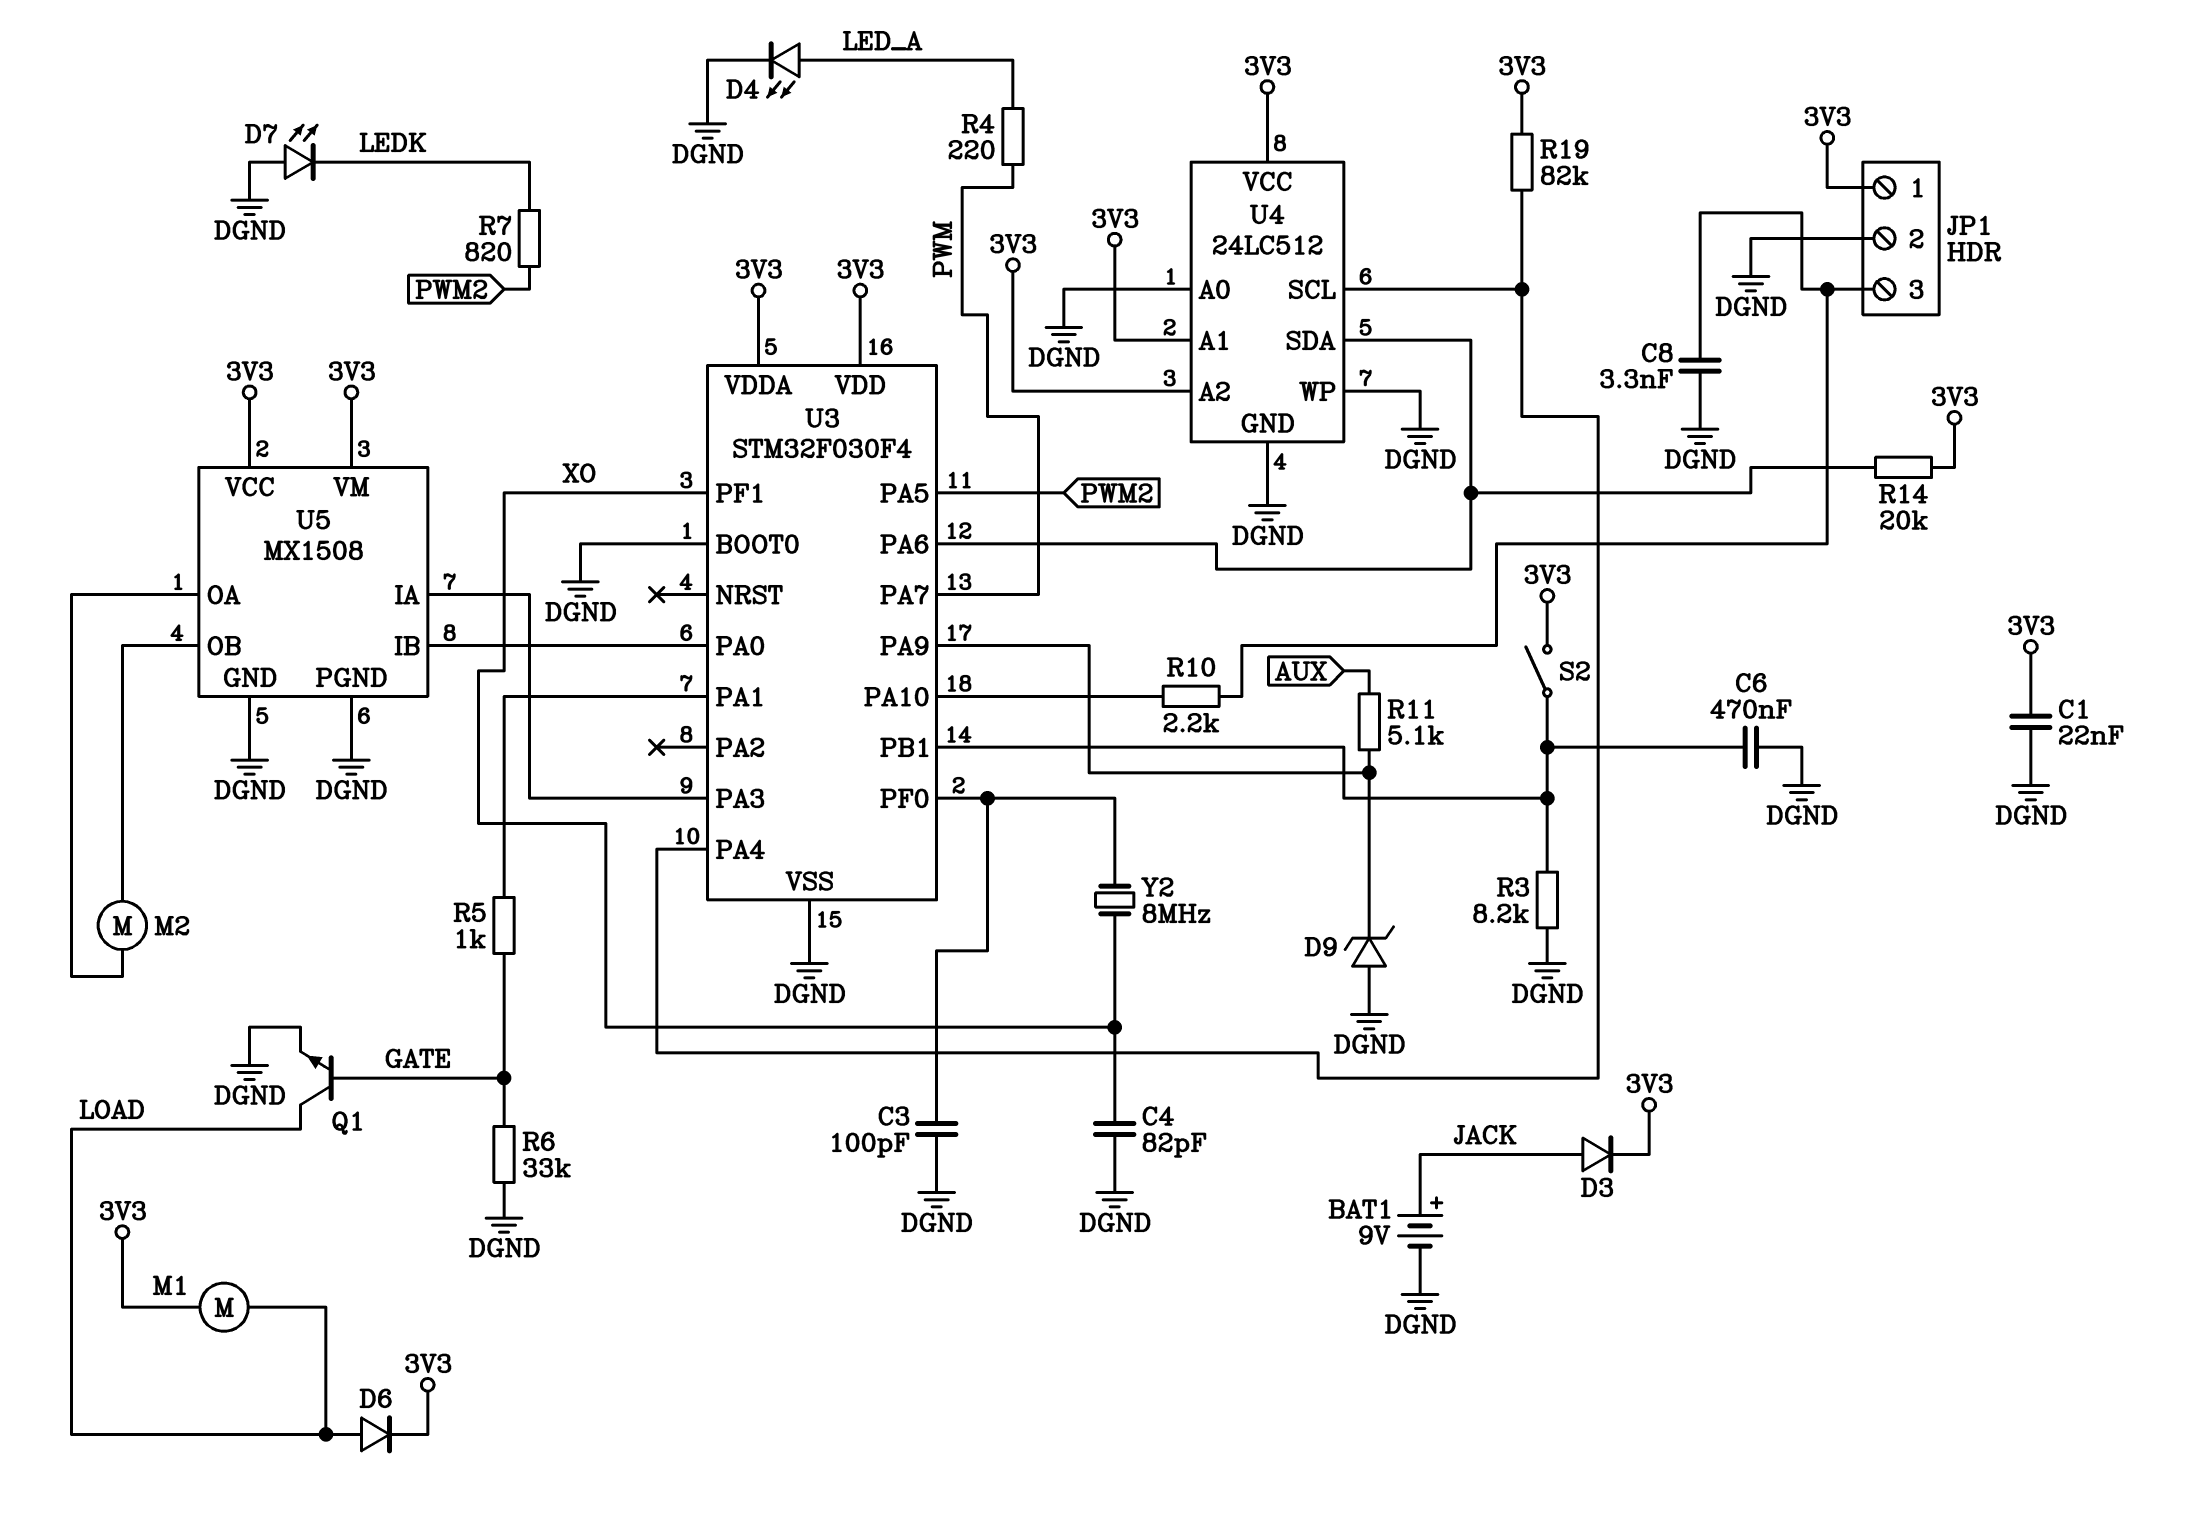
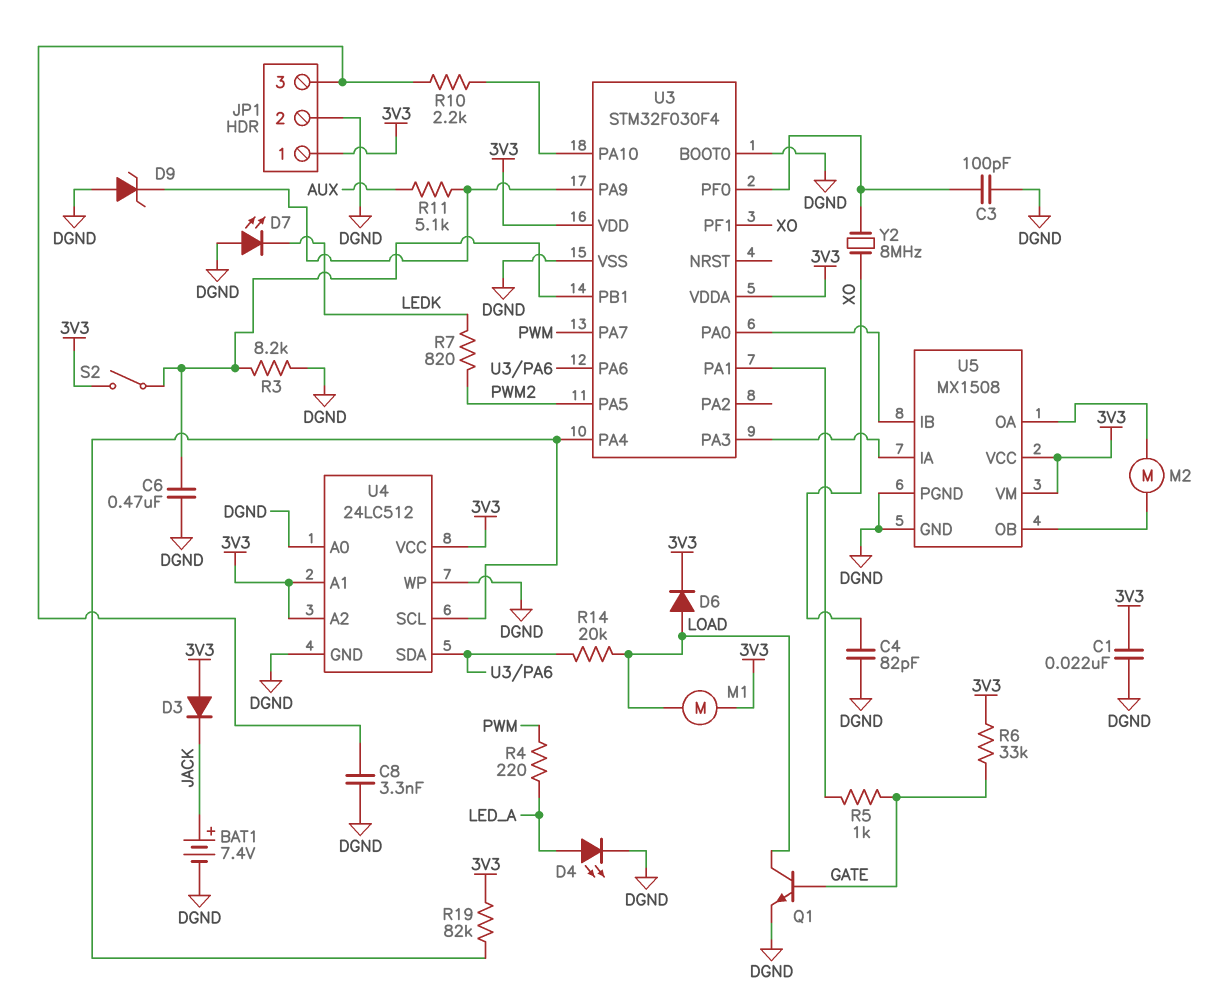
BAT1: 9V (plus JACK, minus DGND) -> 7.4V (plus JACK, minus DGND)
D3: diode (A JACK, K 3V3) -> diode (A 3V3, K JACK)
R6: 33k (DGND, GATE) -> 33k (3V3, GATE)
R14: 20k (3V3, U3/PA6) -> 20k (LOAD, U3/PA6)

